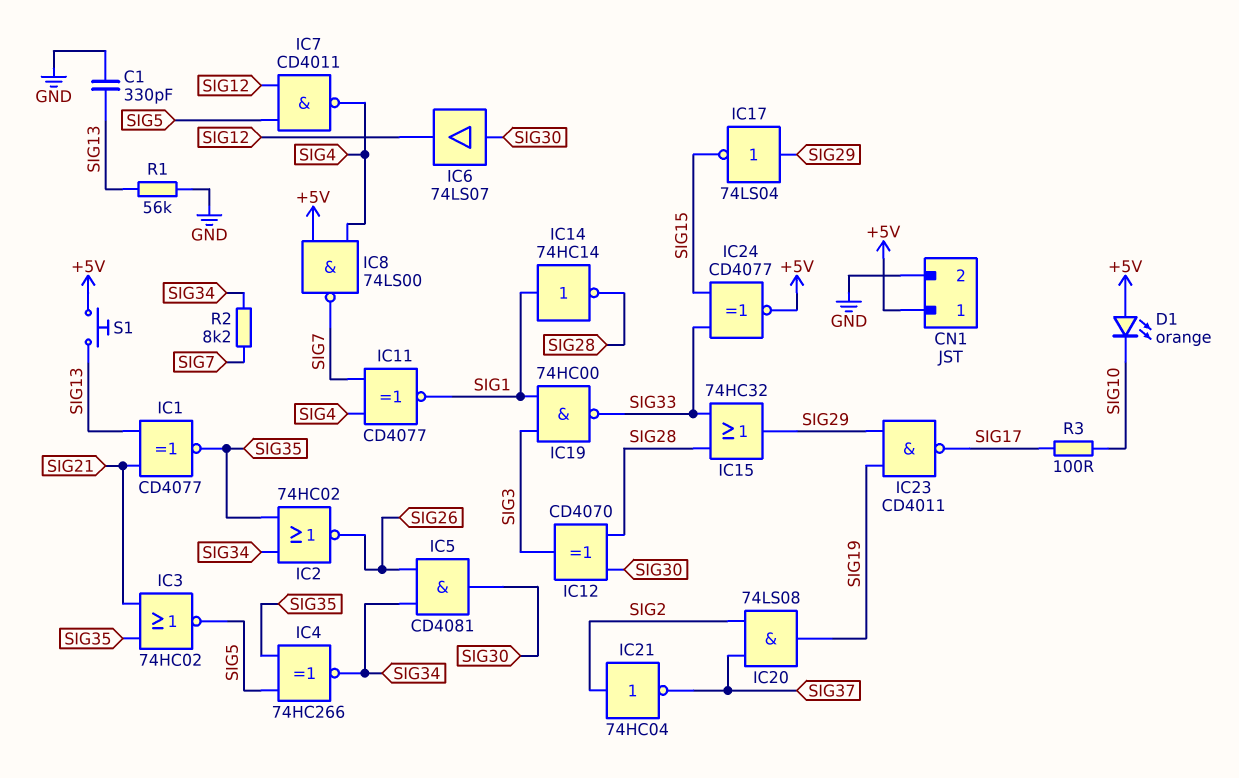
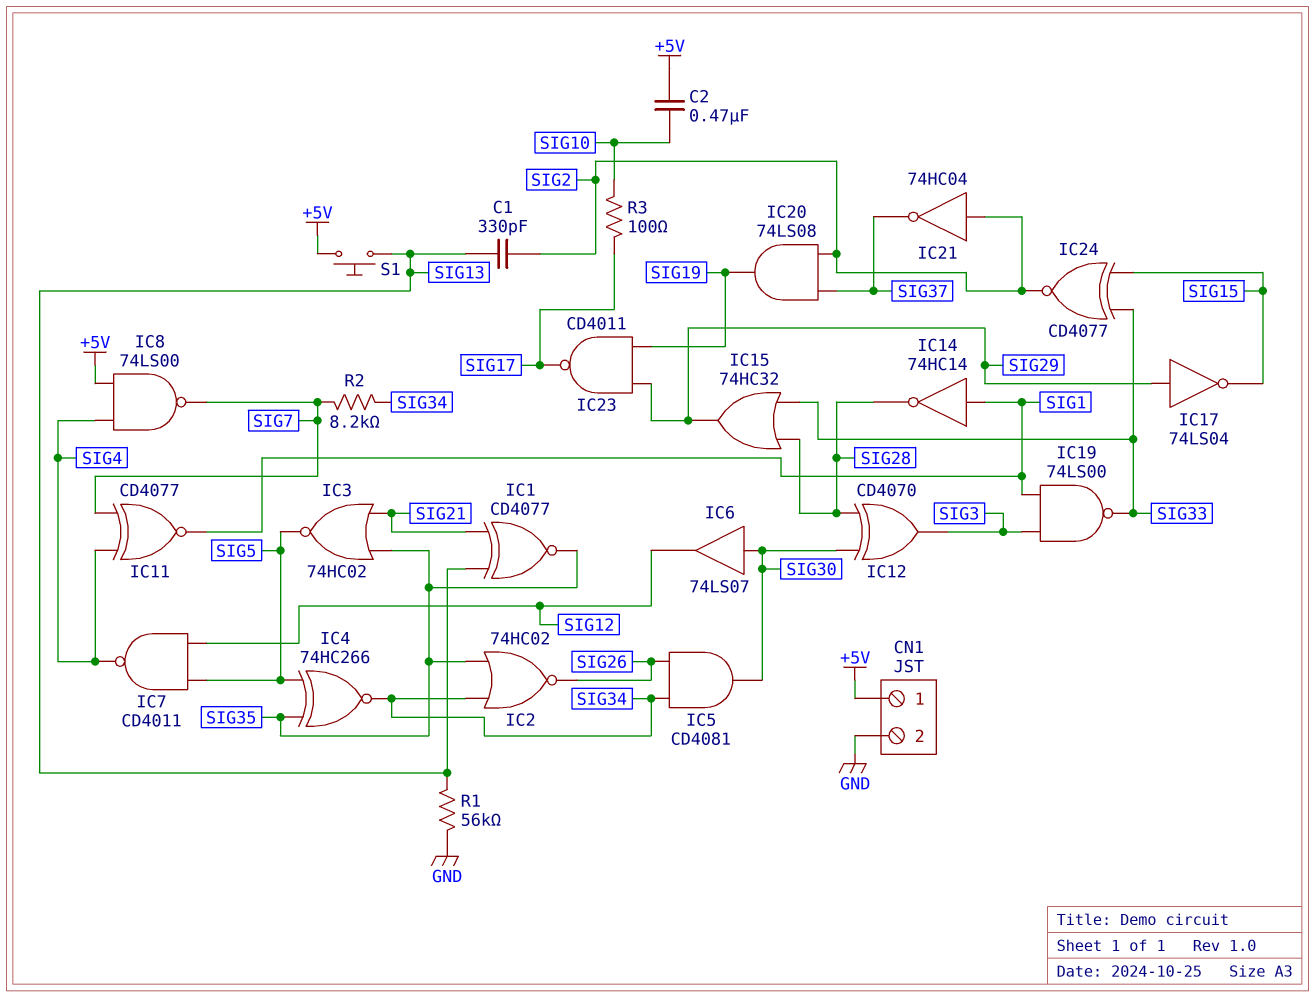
C1: 330pF (GND, SIG13) -> 330pF (SIG2, SIG13)
C2: none -> 470nF (+5V, SIG10)
D1: LED orange (A +5V, K SIG10) -> none
IC19: NAND 74HC00 (in SIG1, in SIG3, out SIG33) -> NAND 74LS00 (in SIG1, in SIG3, out SIG33)
IC24: XNOR CD4077 (in SIG15, in SIG33, out +5V) -> XNOR CD4077 (in SIG15, in SIG33, out SIG2)

